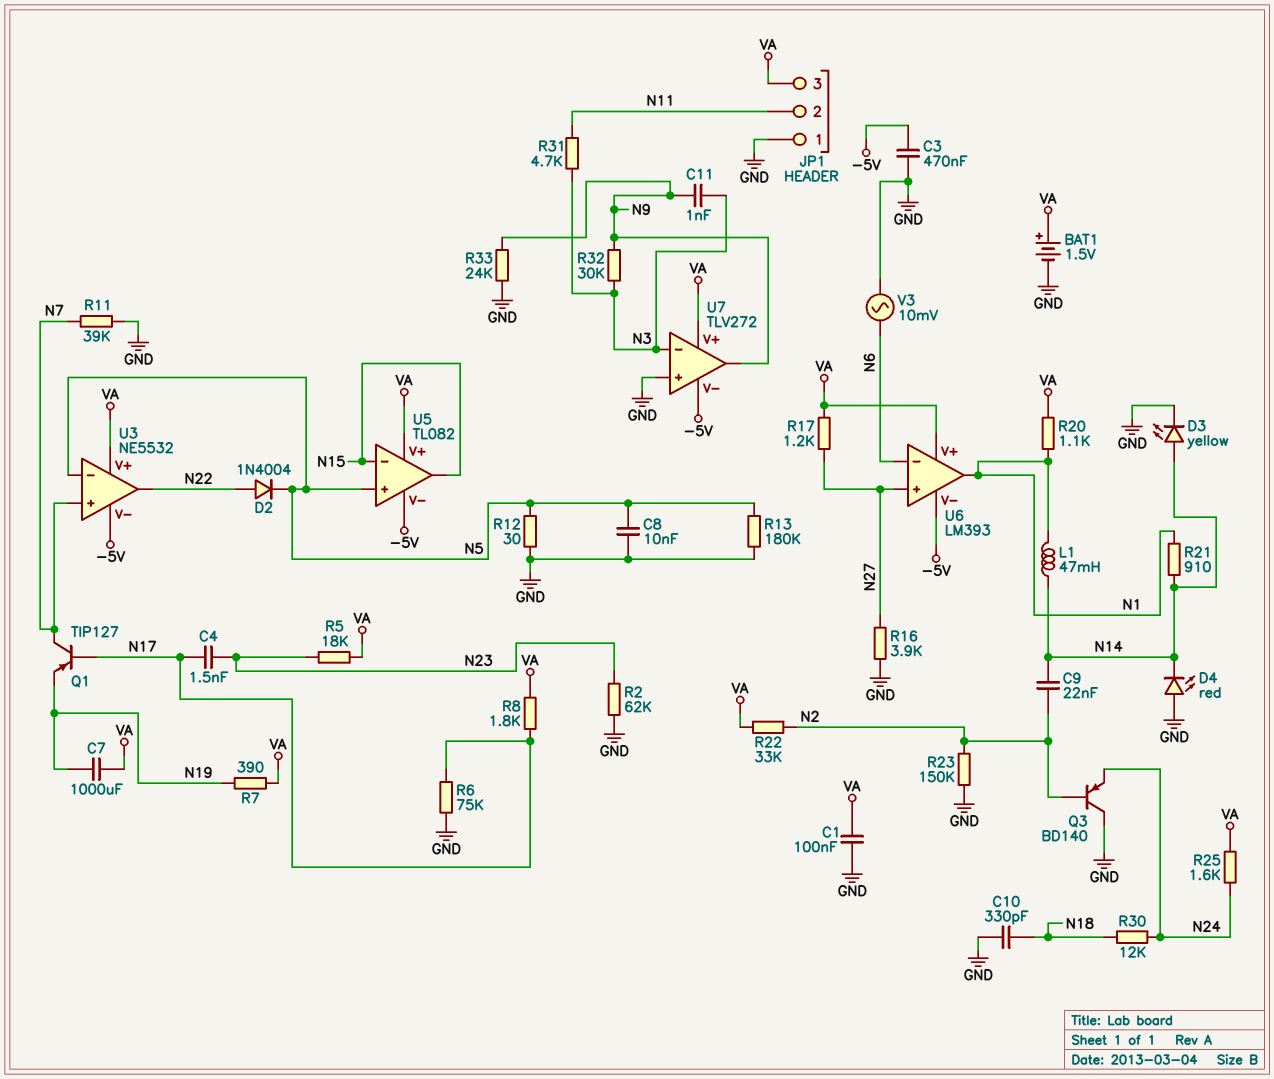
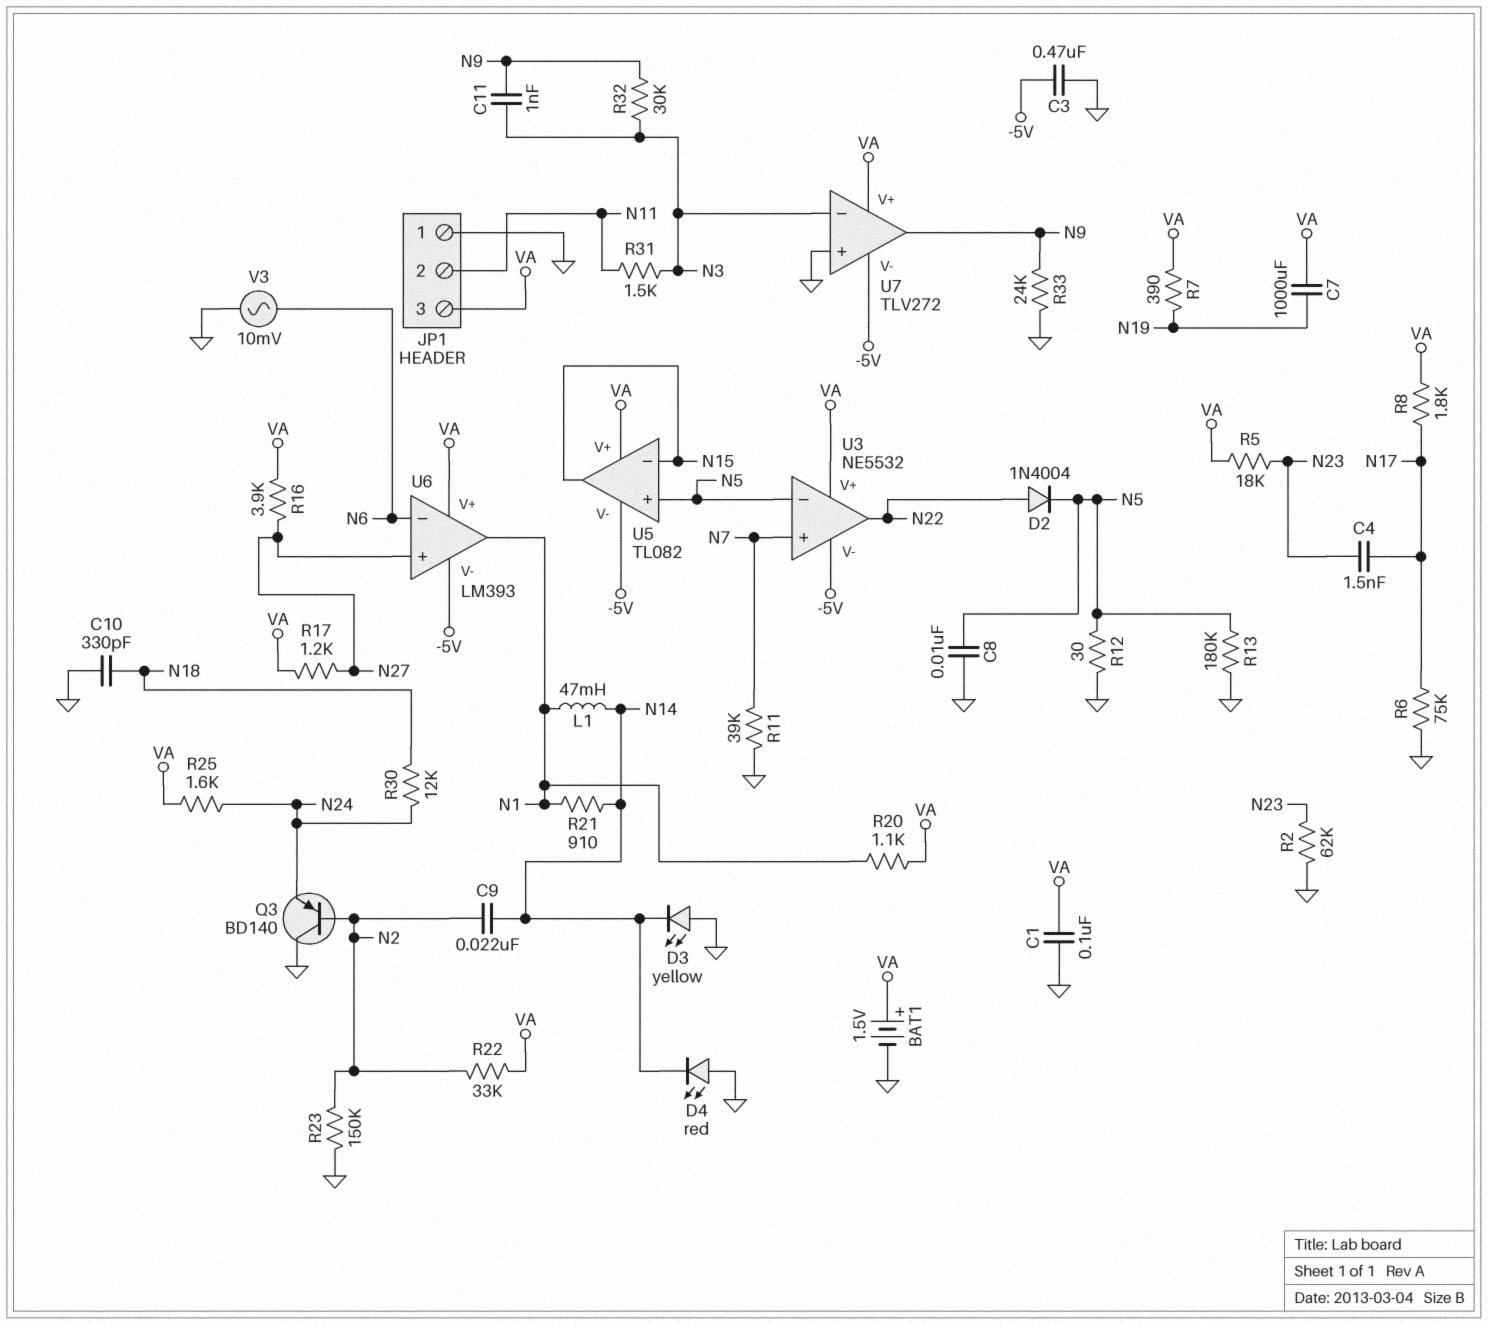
D3: LED yellow (A N14, K GND) -> LED yellow (A GND, K N14)
Q1: PNP TIP127 (B N17, C N7, E N19) -> none
R16: 3.9k (GND, N27) -> 3.9k (N27, VA)
R31: 4.7k (N3, N11) -> 1.5k (N3, N11)

